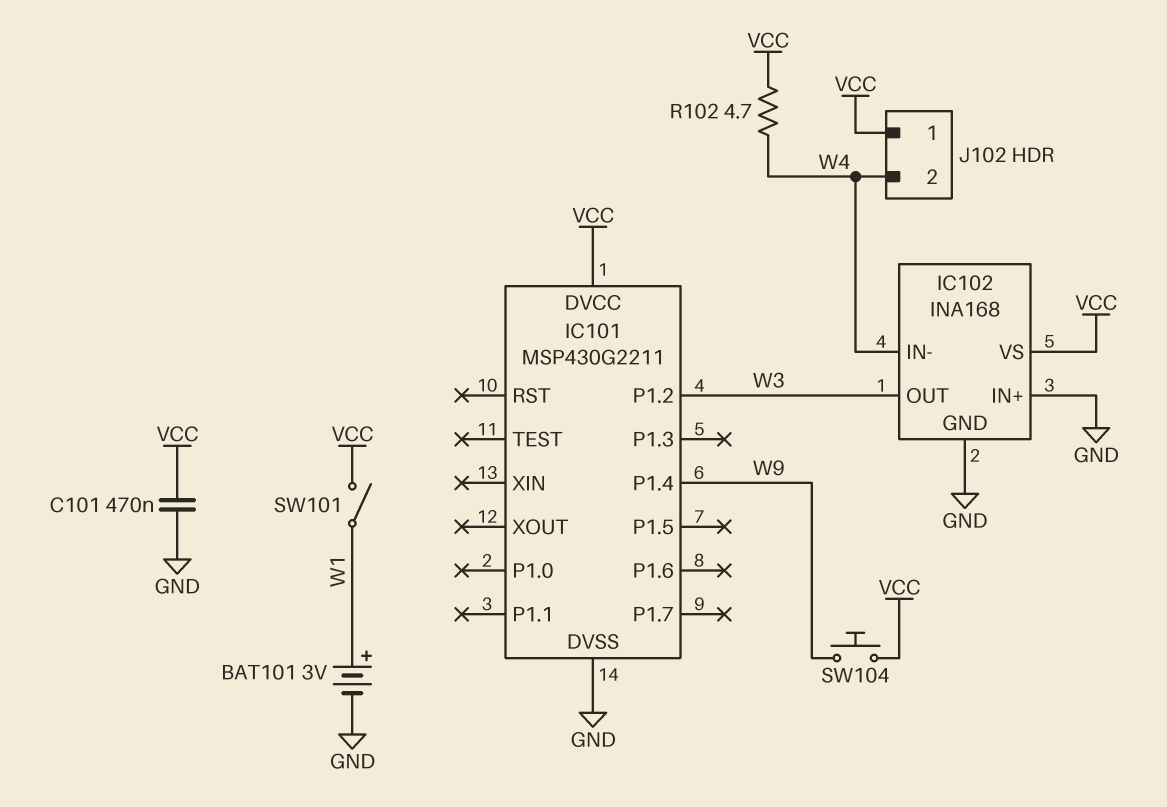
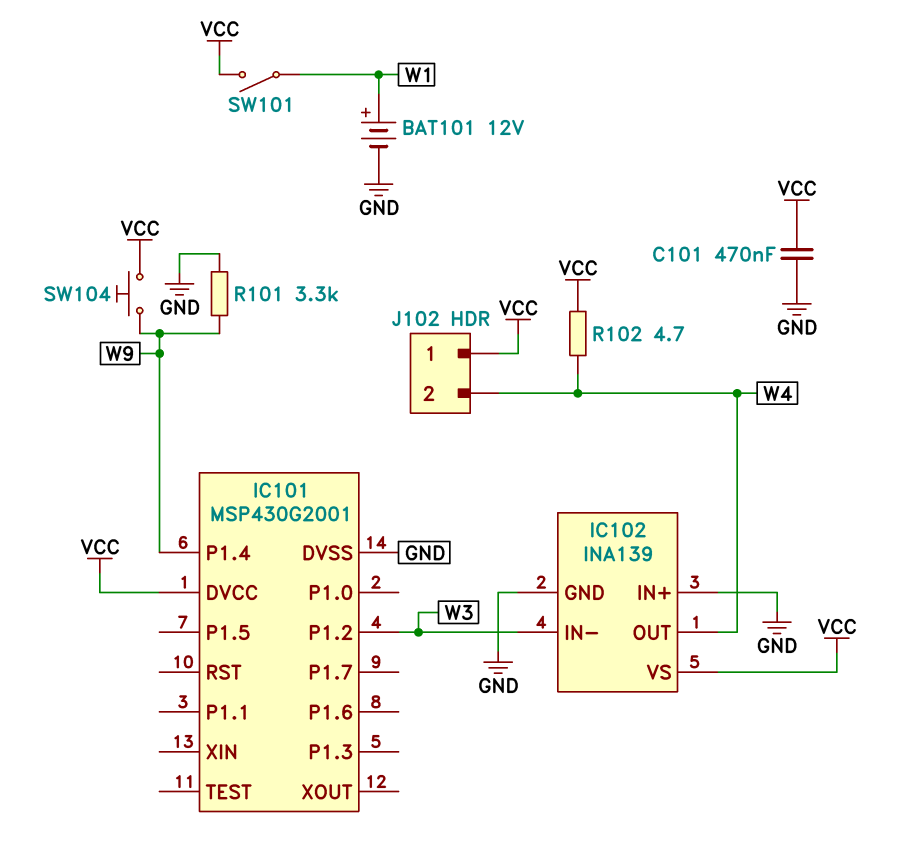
BAT101: 3V (plus W1, minus GND) -> 12V (plus W1, minus GND)
IC101: MSP430G2211 -> MSP430G2001
IC102: INA168 -> INA139
IC102 pin IN-: W4 -> W3
IC102 pin OUT: W3 -> W4
R101: none -> 3.3k (GND, W9)

